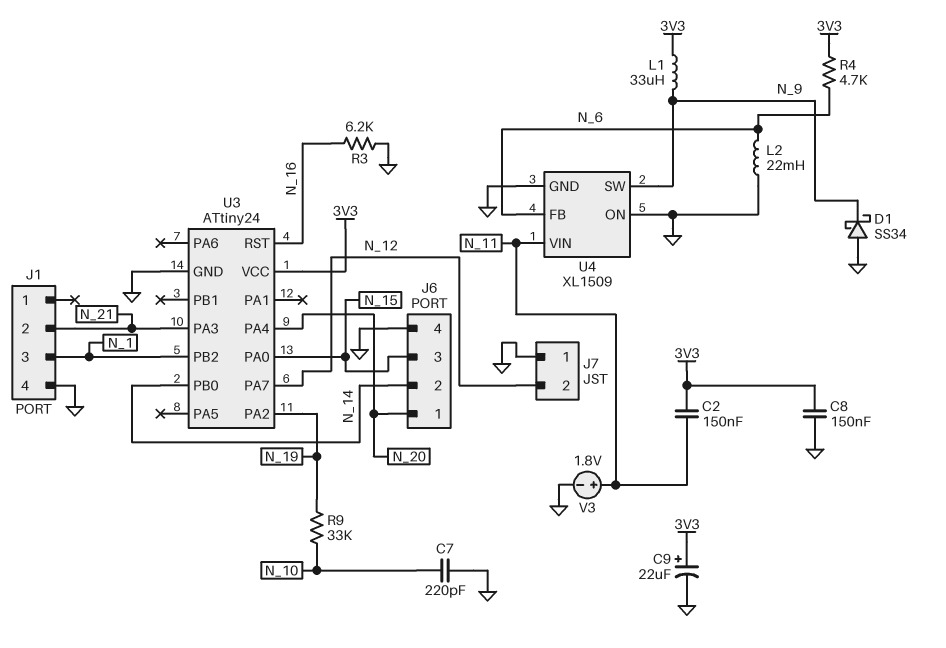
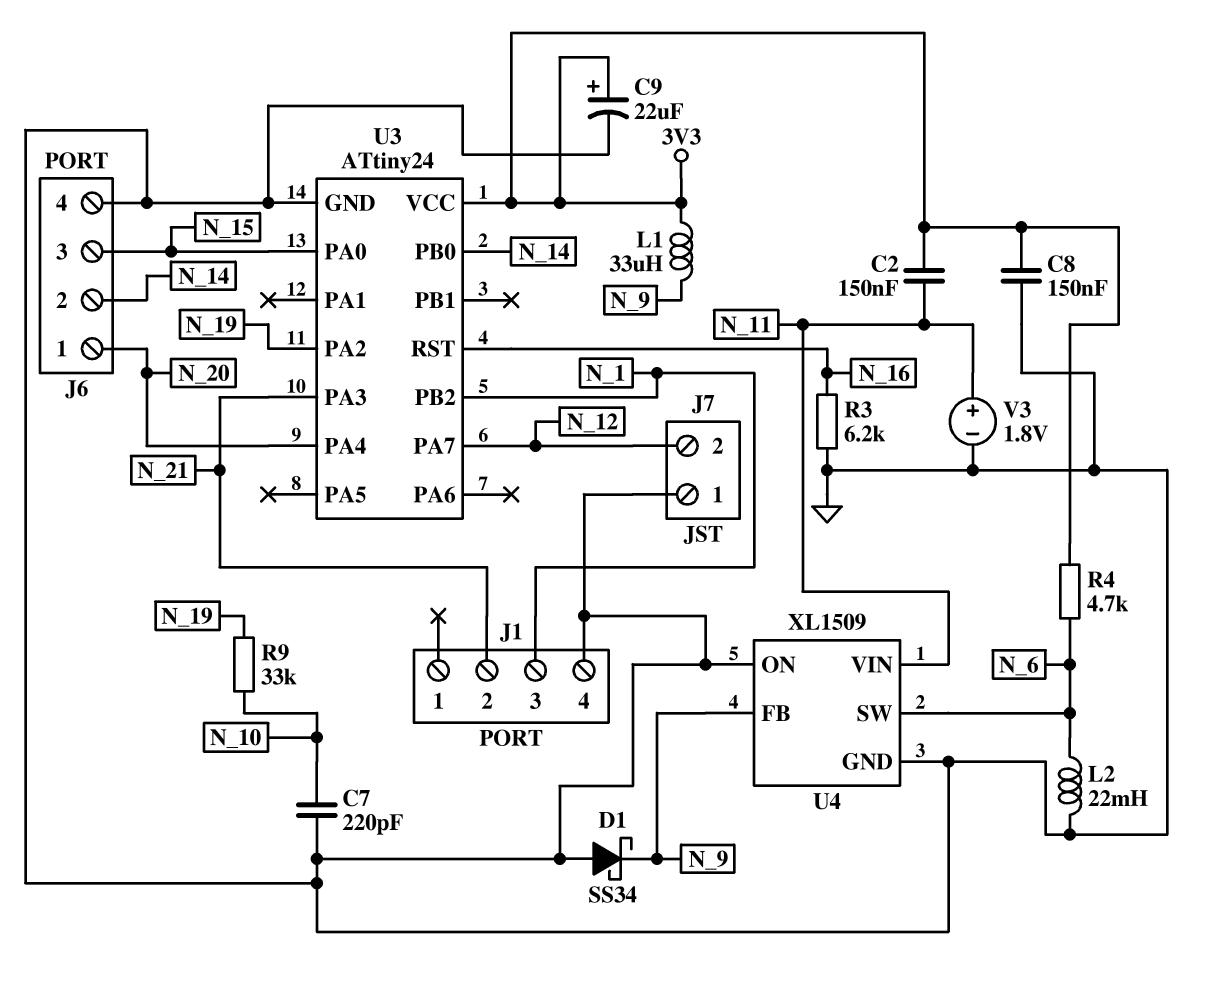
U4 pin FB: N_6 -> N_9
U4 pin SW: N_9 -> N_6

